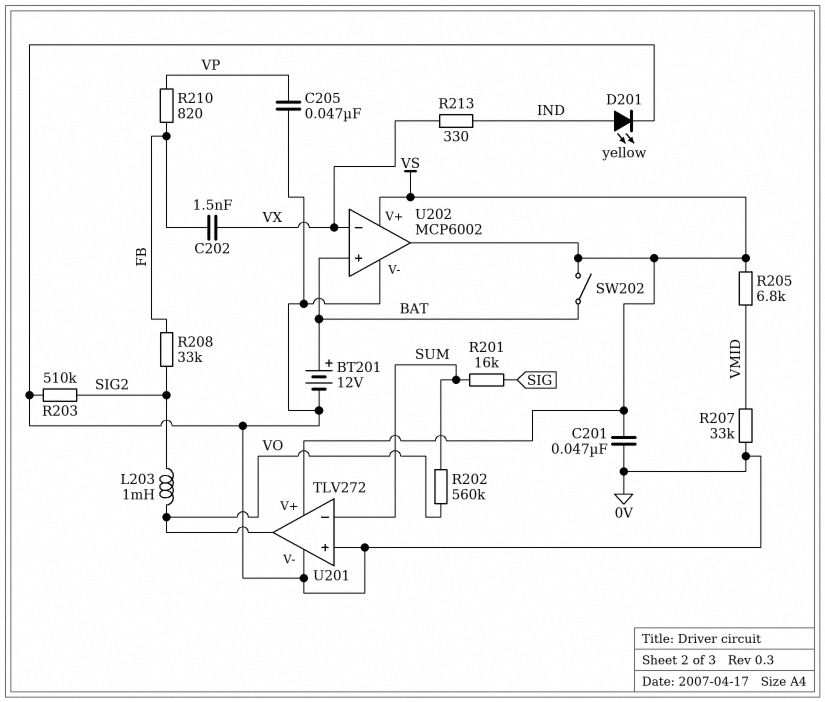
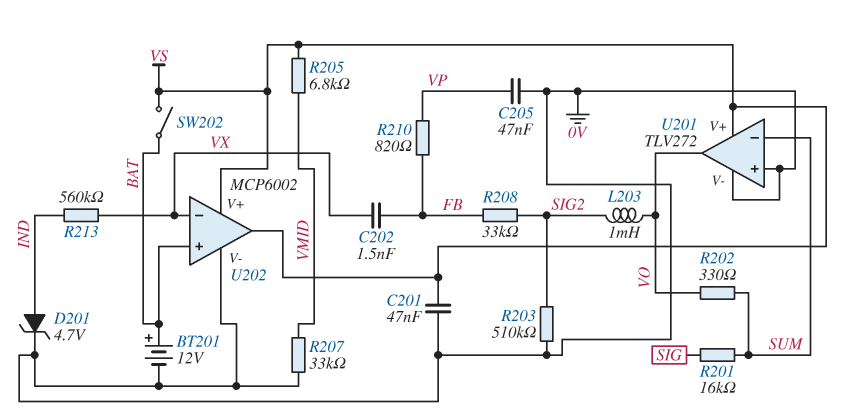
D201: LED yellow (A IND, K 0V) -> zener 4.7V (A IND, K 0V)
R202: 560k (SUM, VO) -> 330 (SUM, VO)
R213: 330 (IND, VX) -> 560k (IND, VX)

